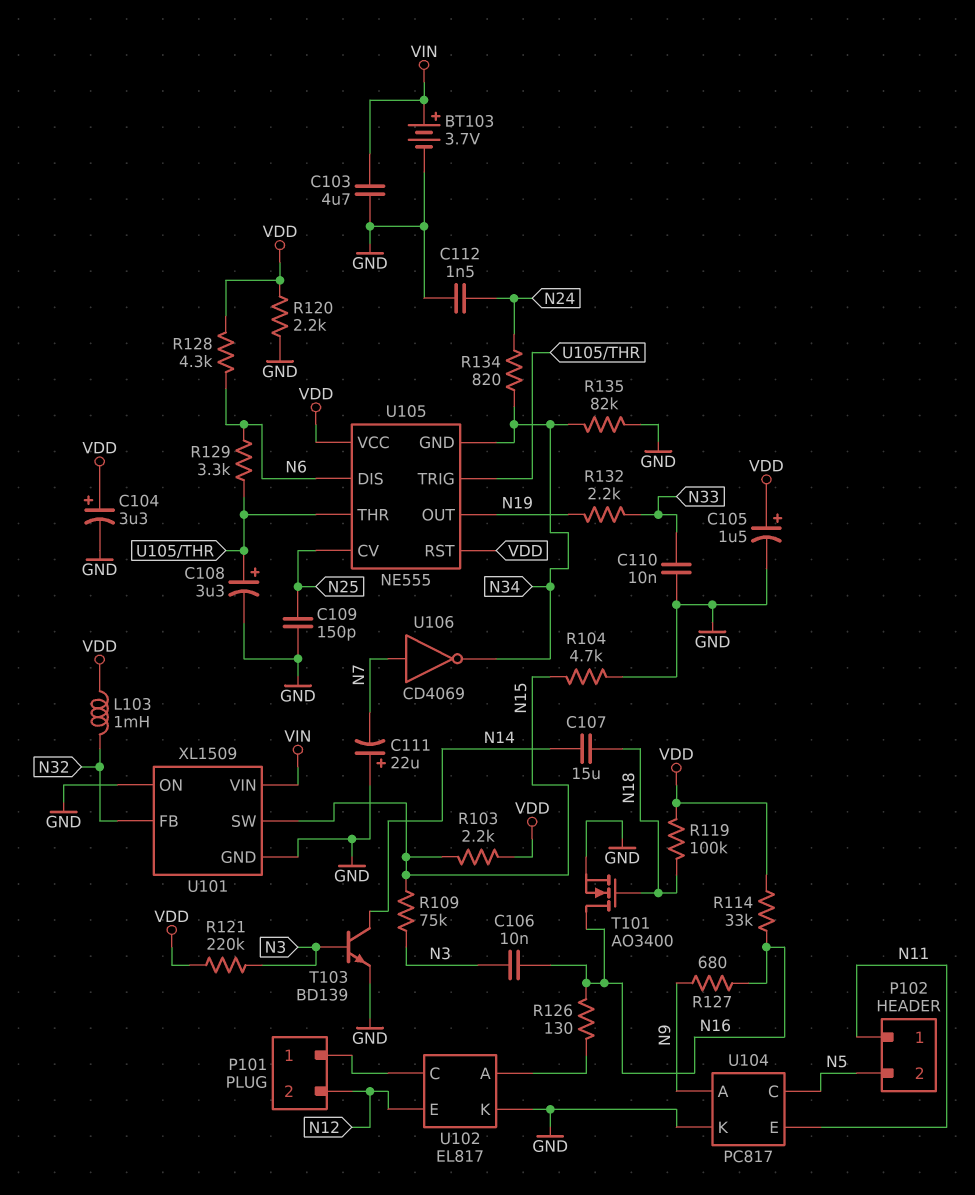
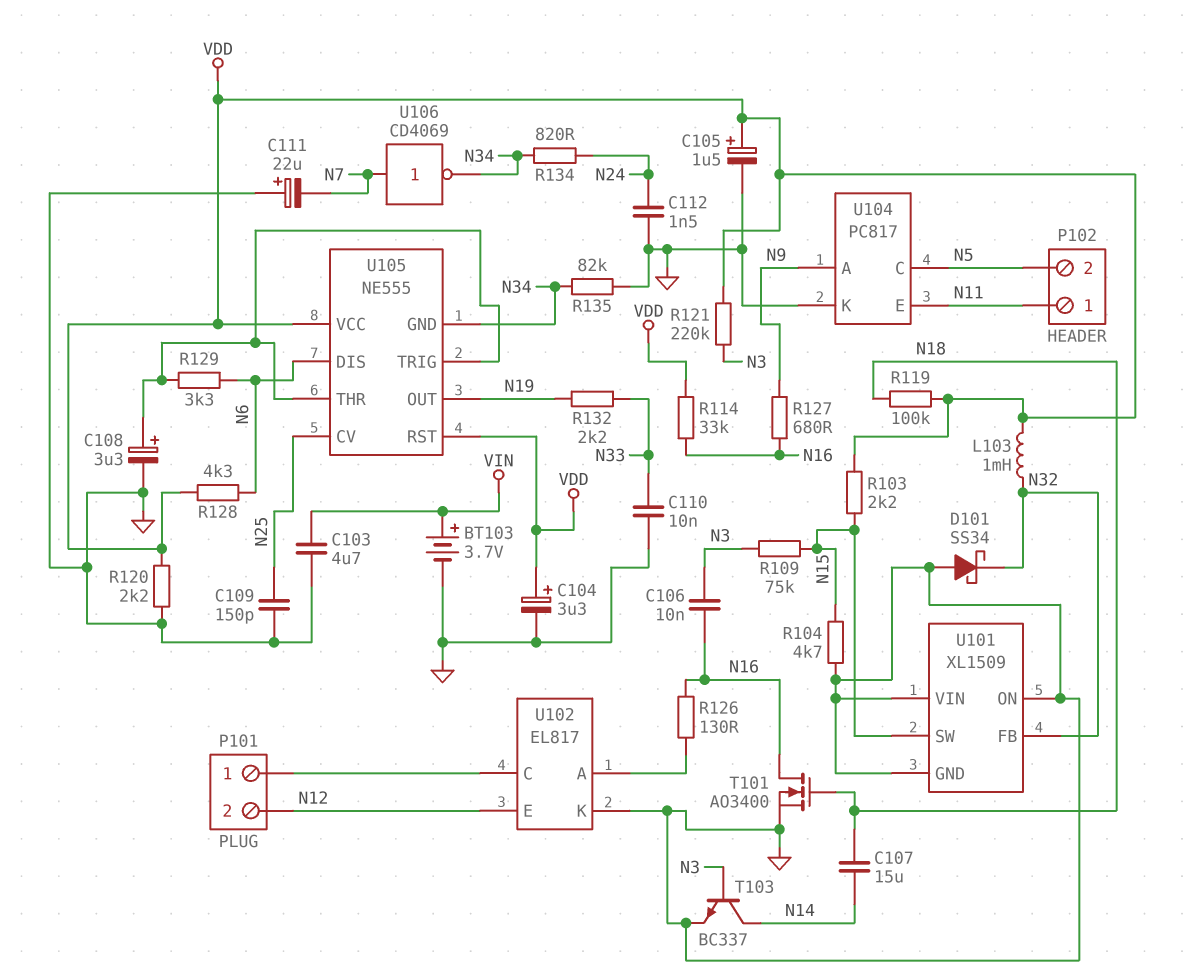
D101: none -> schottky SS34 (A GND, K N32)
T103: NPN BD139 (B N3, C N14, E GND) -> NPN BC337 (B N3, C N14, E GND)
U101 pin VIN: VIN -> GND

